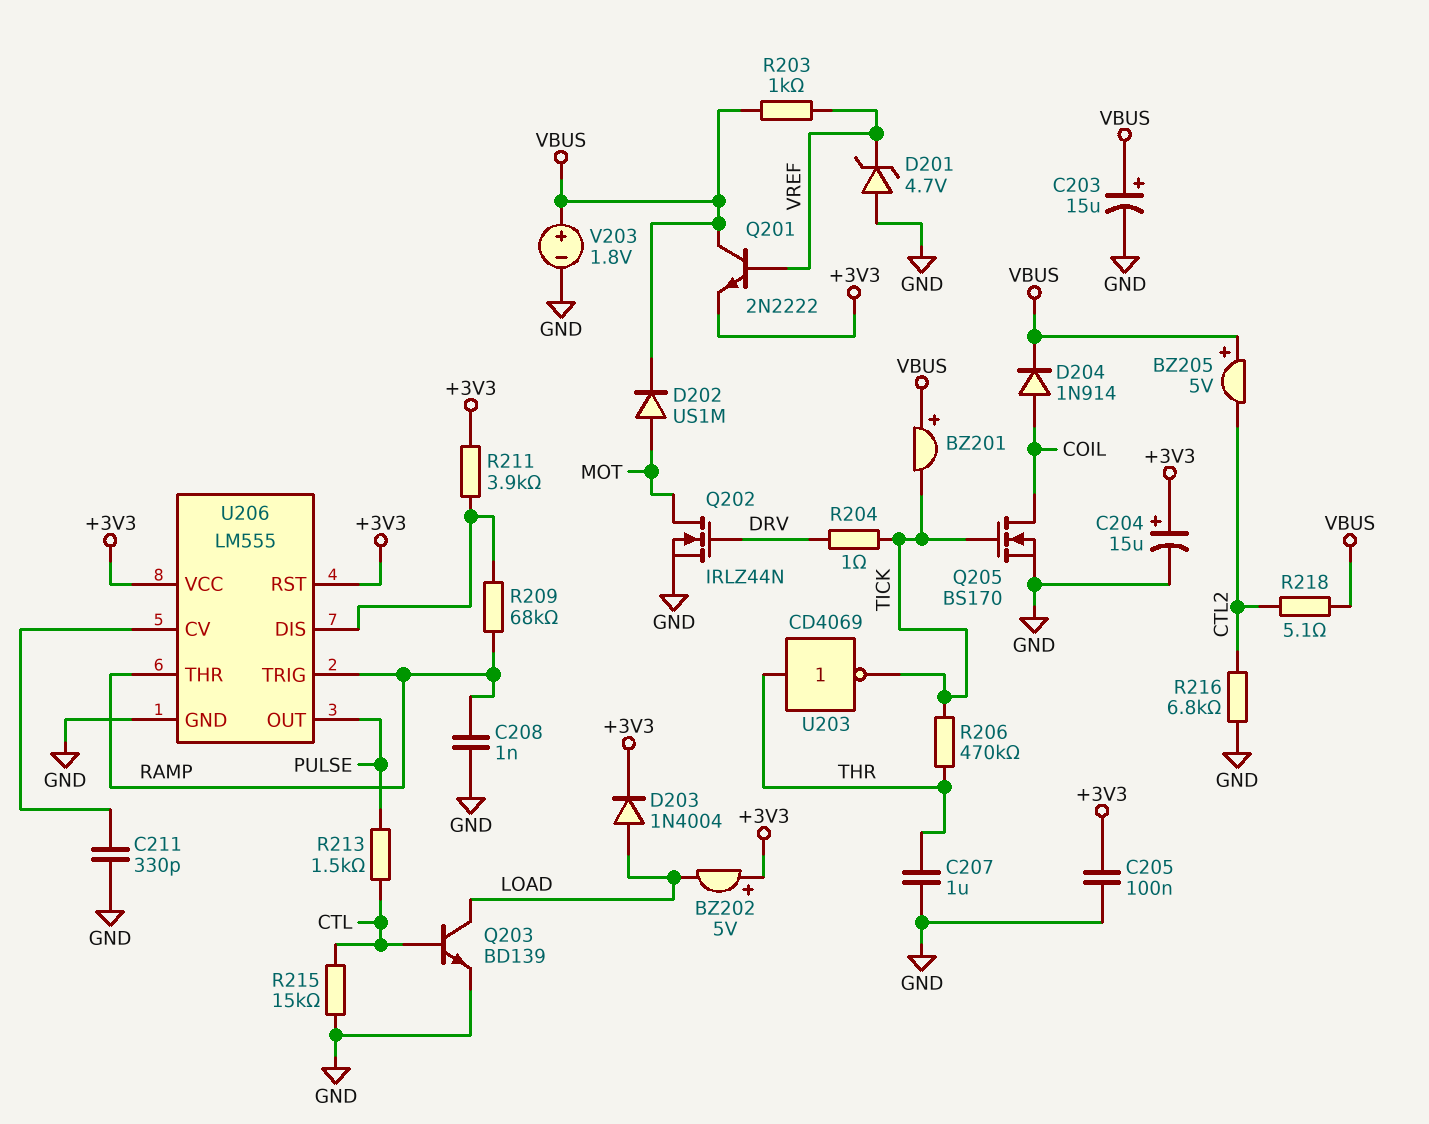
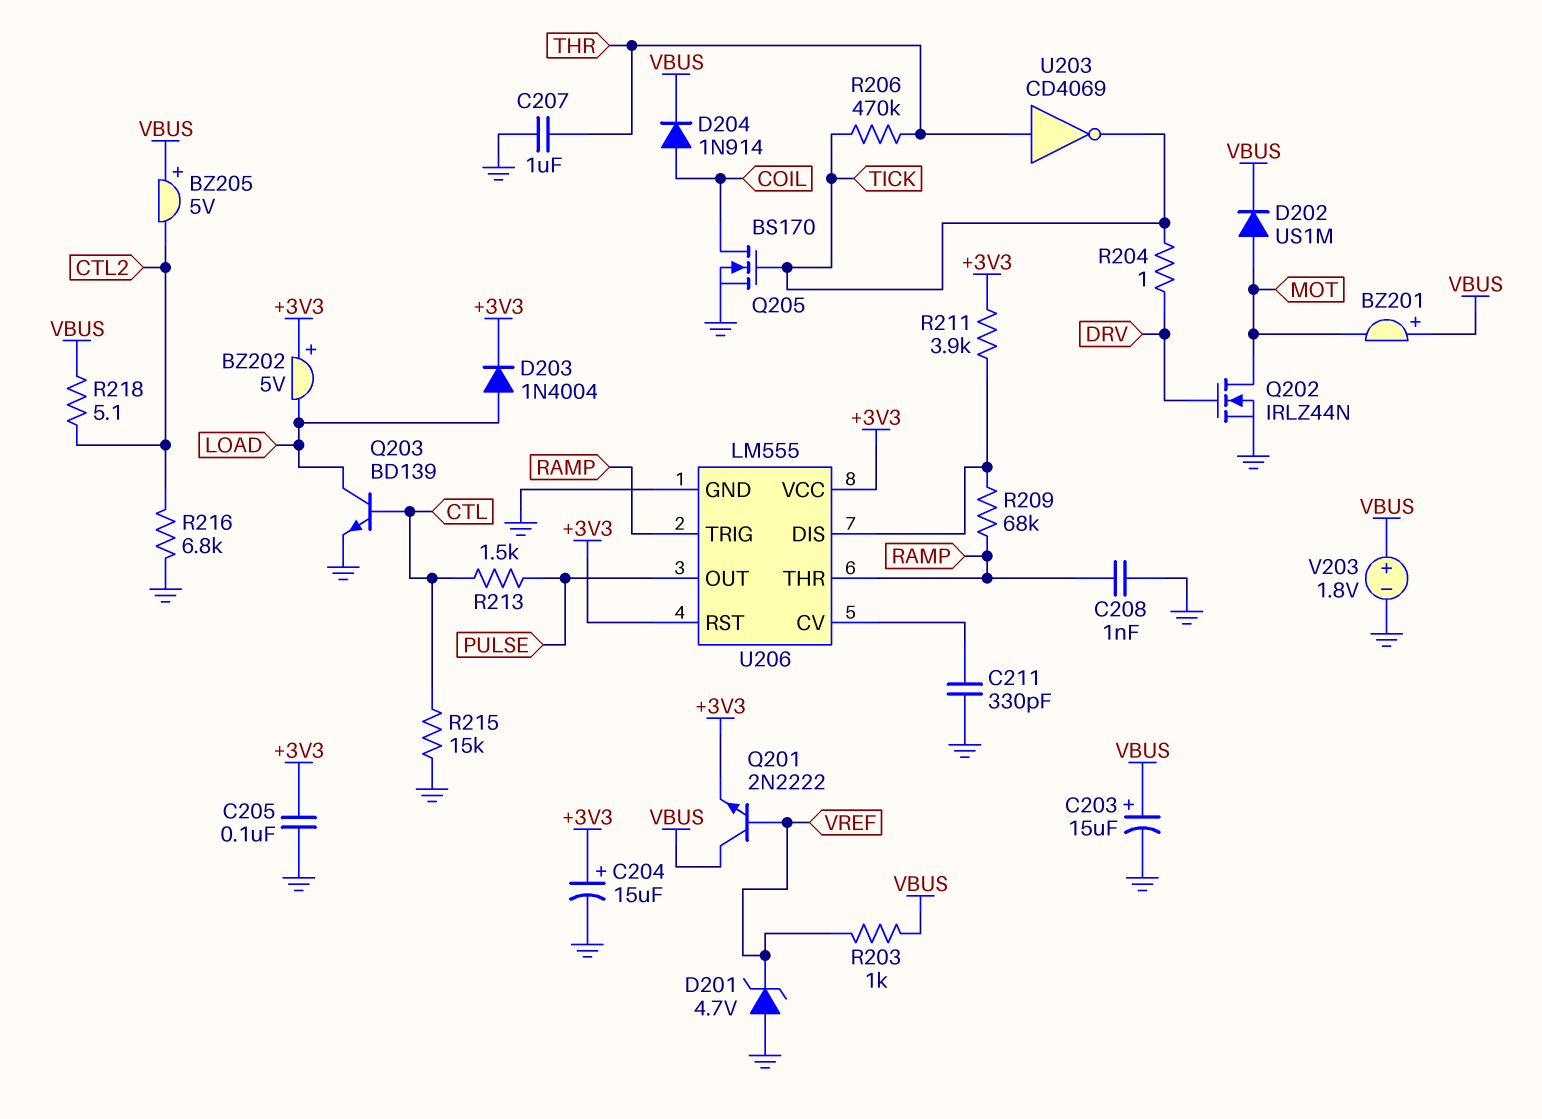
BZ201: buzzer (plus VBUS, minus TICK) -> buzzer (plus VBUS, minus MOT)

